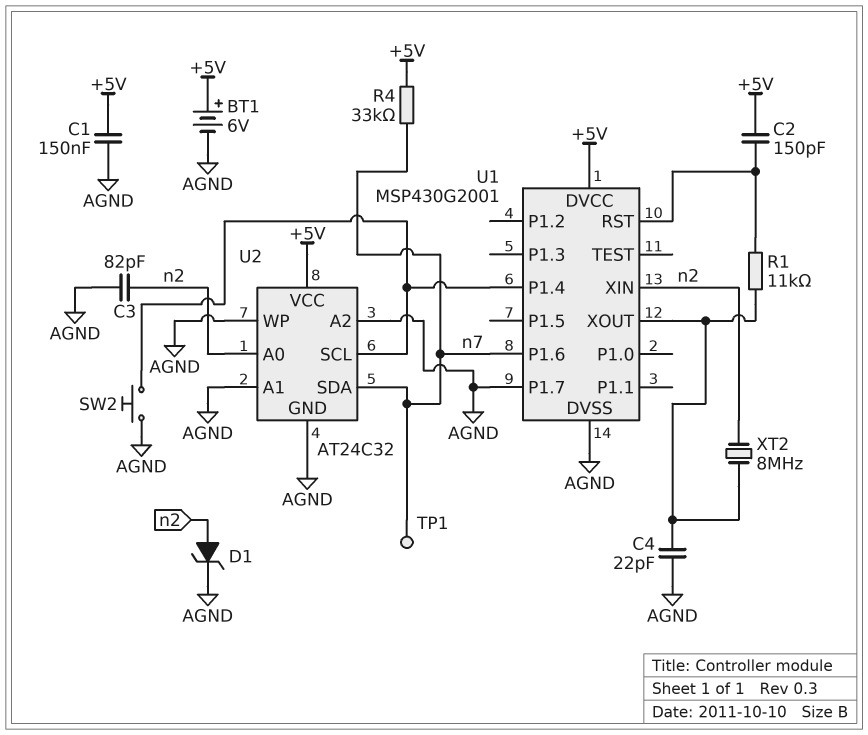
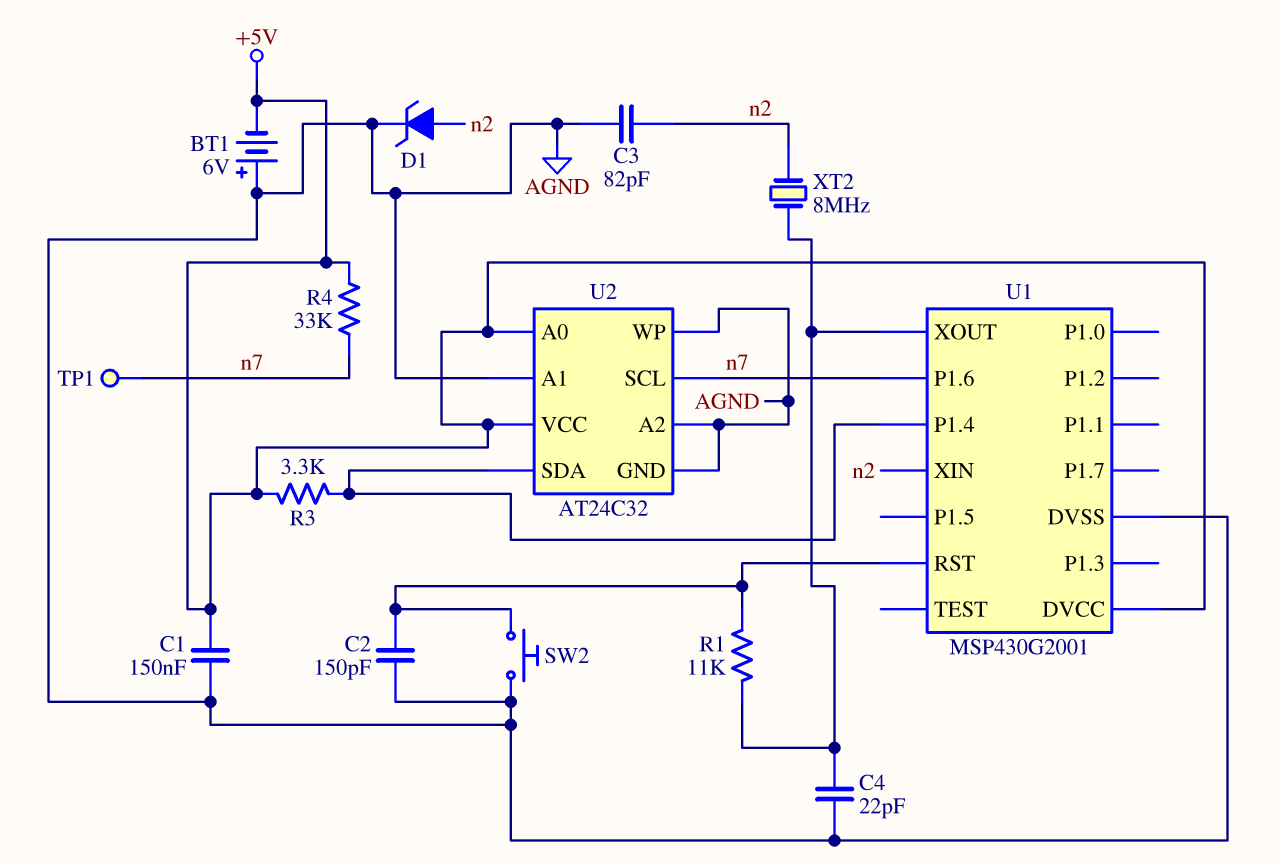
BT1: 6V (plus +5V, minus AGND) -> 6V (plus AGND, minus +5V)
C2: 150pF (+5V, U1/RST) -> 150pF (AGND, U1/RST)
R3: none -> 3.3k (+5V, U1/P1.4)
SW2: button (AGND, U1/P1.4) -> button (AGND, U1/RST)
U1 pin P1.7: AGND -> none
U2 pin A0: n2 -> +5V
U2 pin SCL: U1/P1.4 -> n7
U2 pin SDA: n7 -> U1/P1.4

